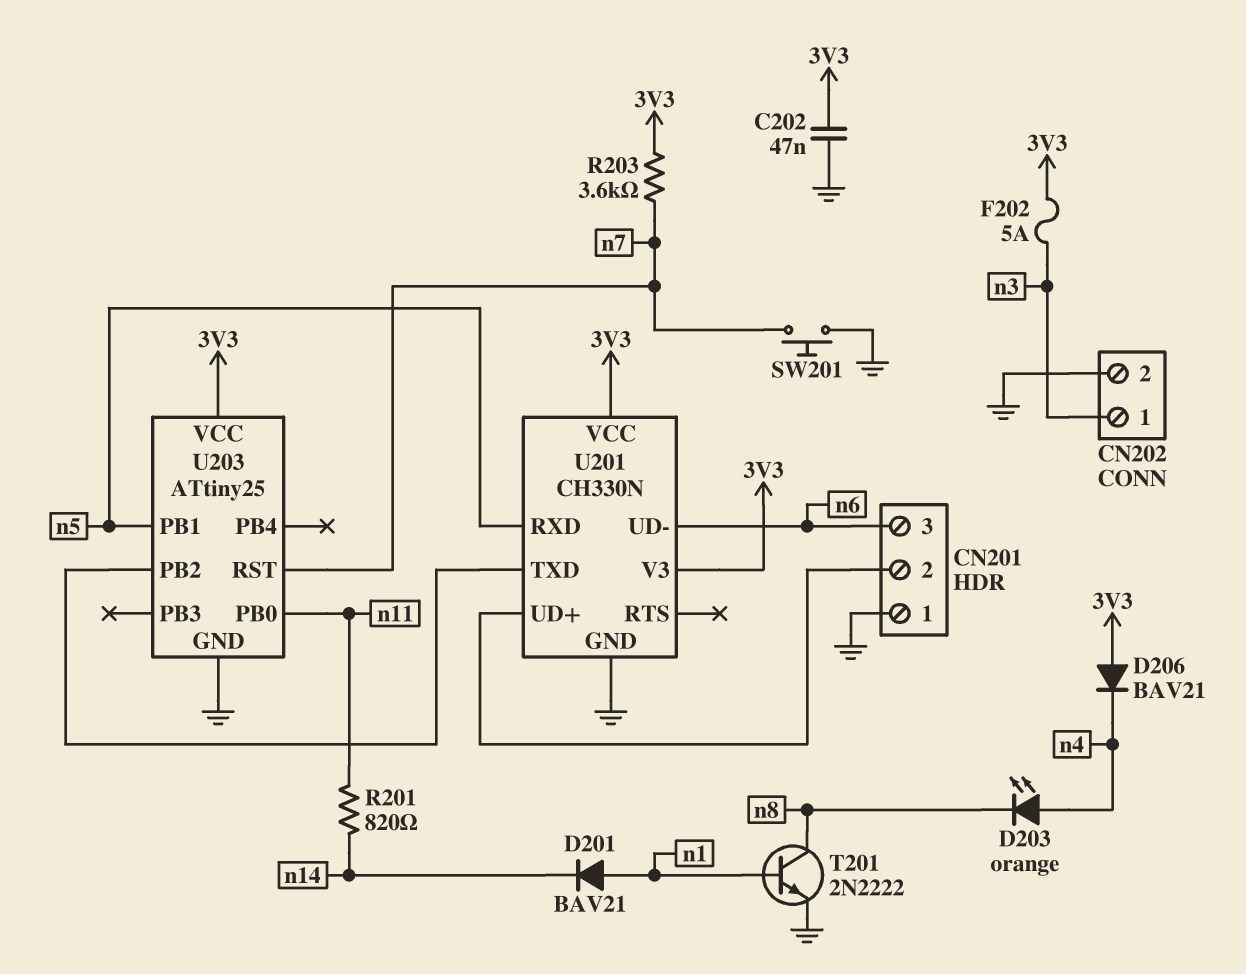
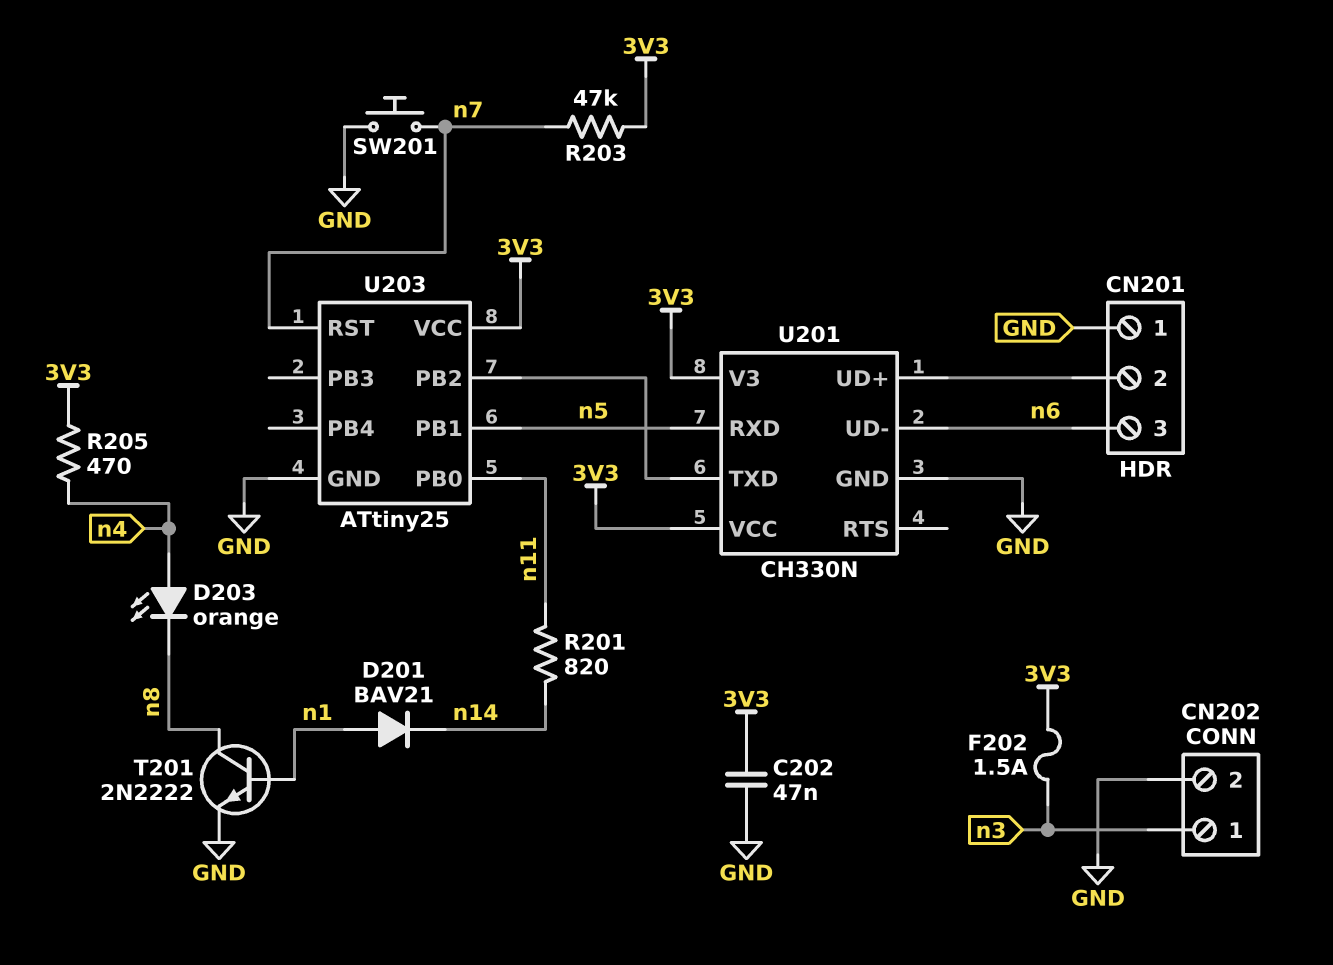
D206: diode BAV21 (A 3V3, K n4) -> none
F202: 5A (3V3, n3) -> 1.5A (3V3, n3)
R203: 3.6k (3V3, n7) -> 47k (3V3, n7)
R205: none -> 470 (3V3, n4)

